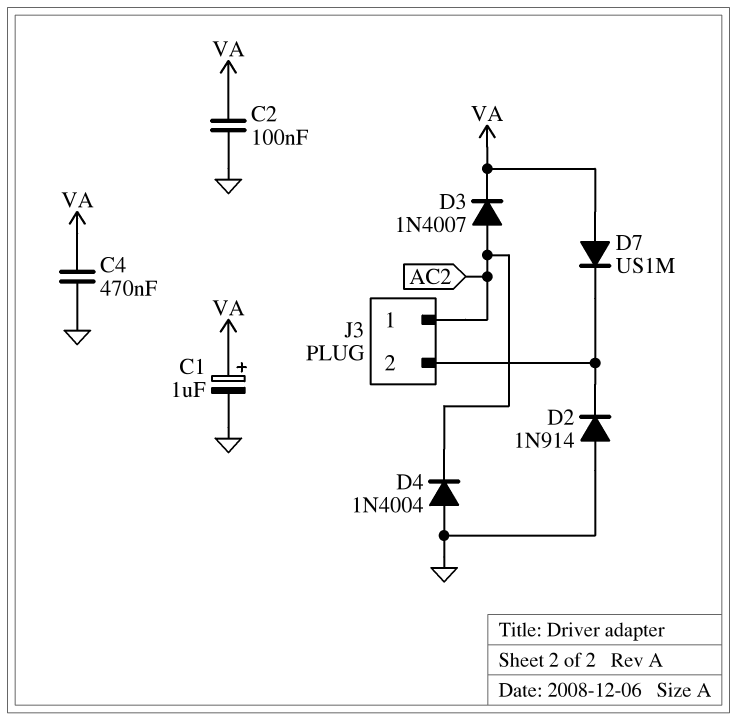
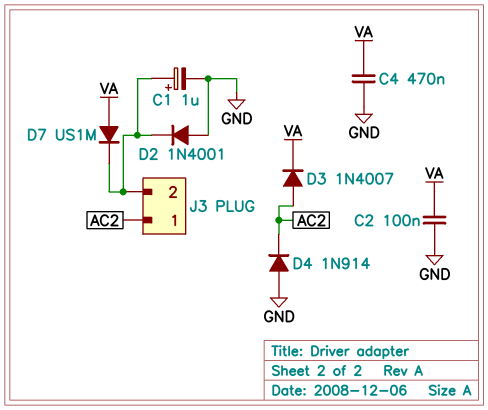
C1: 1uF (plus VA, minus GND) -> 1uF (plus J3/2, minus GND)
D2: diode 1N914 (A GND, K J3/2) -> diode 1N4001 (A GND, K J3/2)
D4: diode 1N4004 (A GND, K AC2) -> diode 1N914 (A GND, K AC2)

